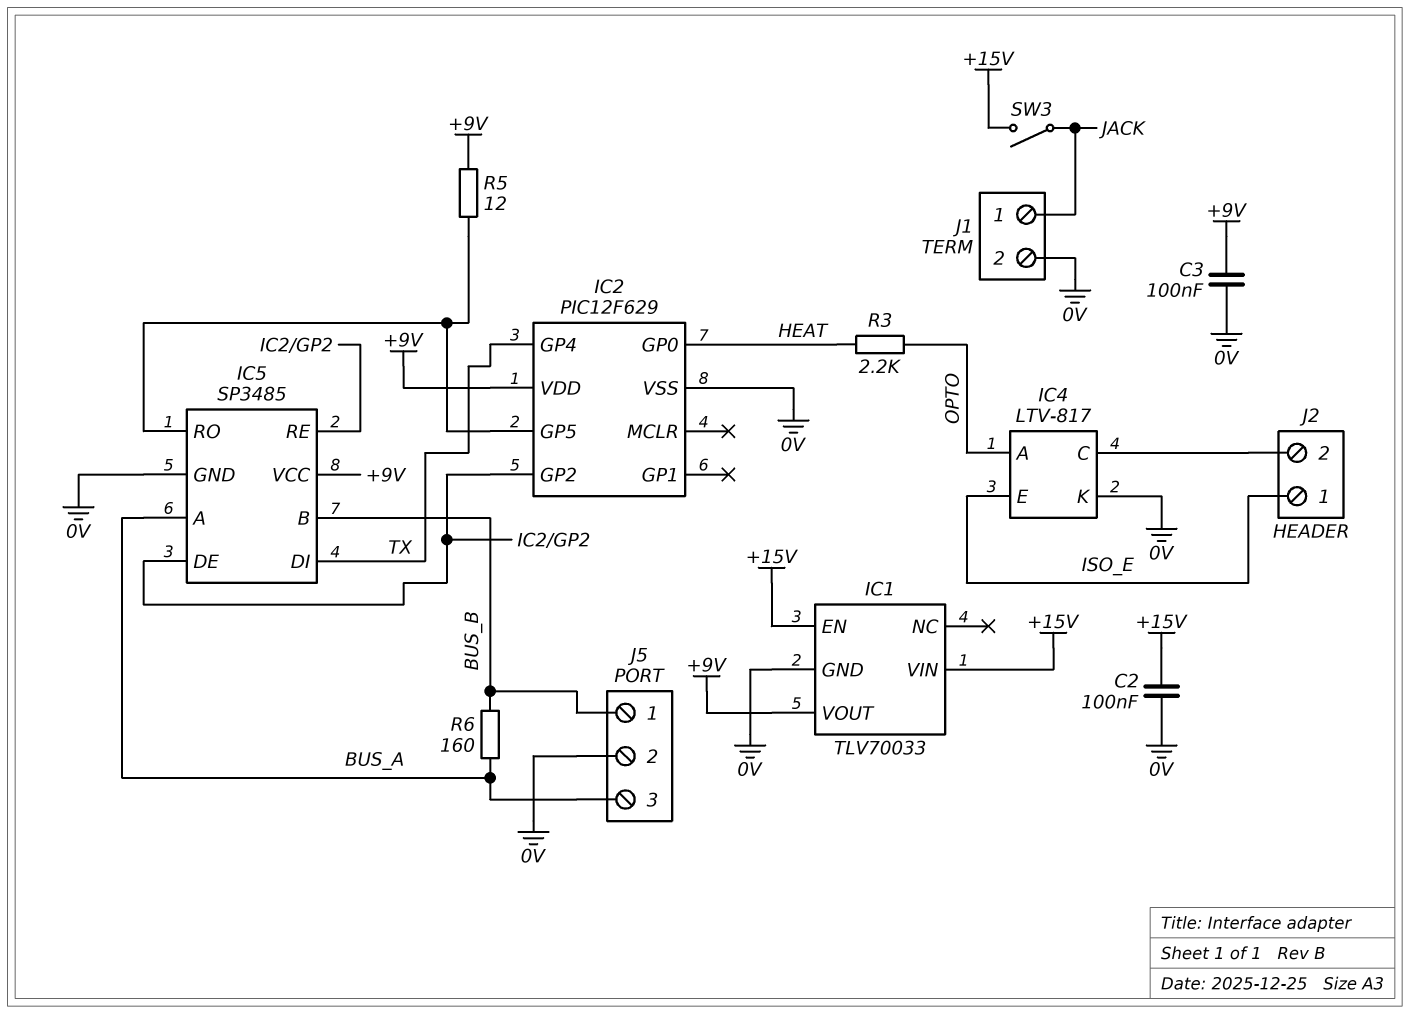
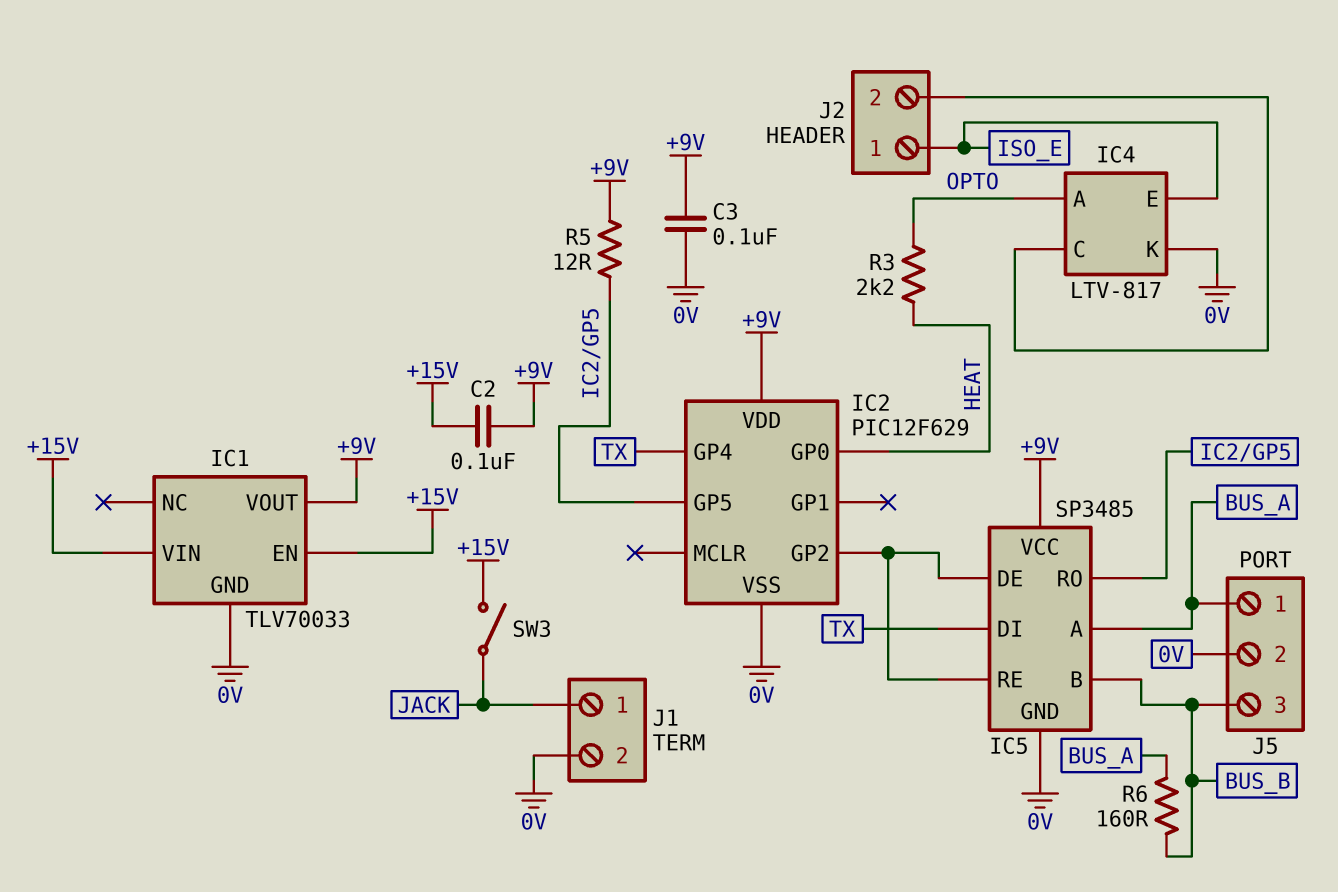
C2: 100nF (+15V, 0V) -> 100nF (+9V, +15V)
J5 pin 1: BUS_B -> BUS_A
J5 pin 3: BUS_A -> BUS_B

